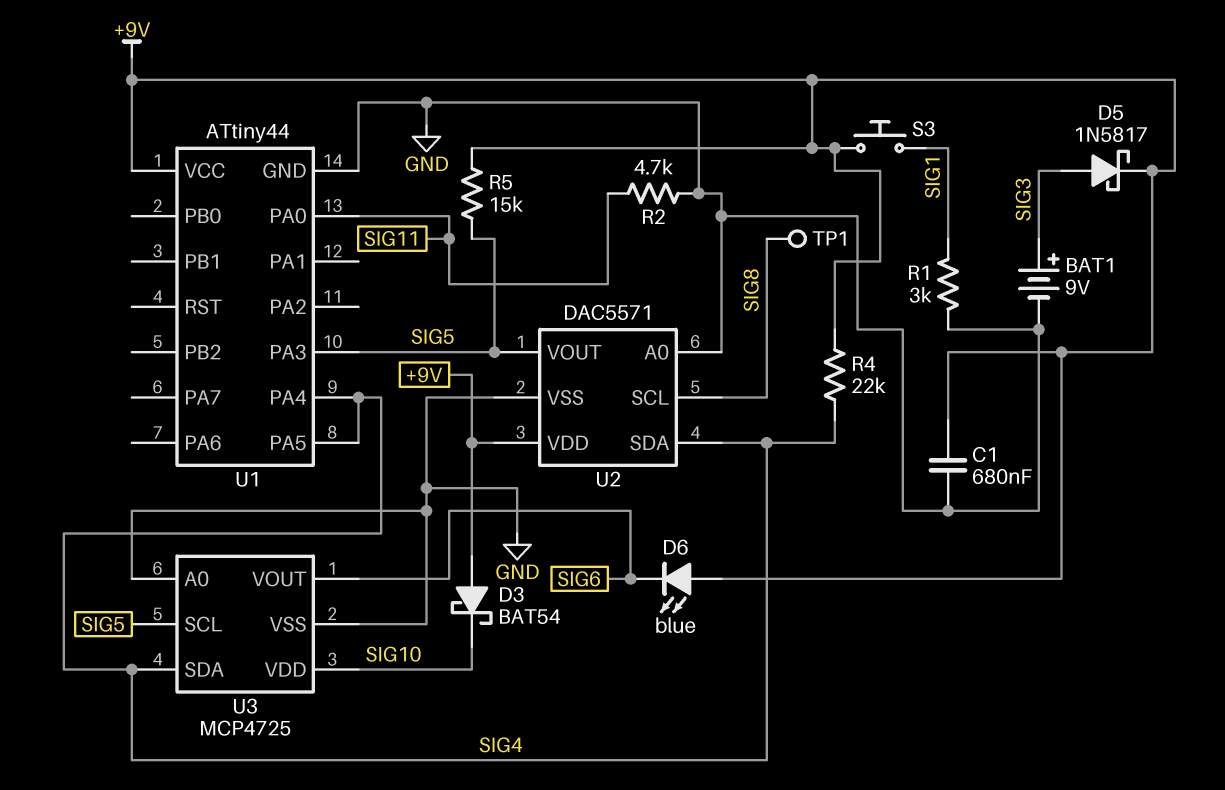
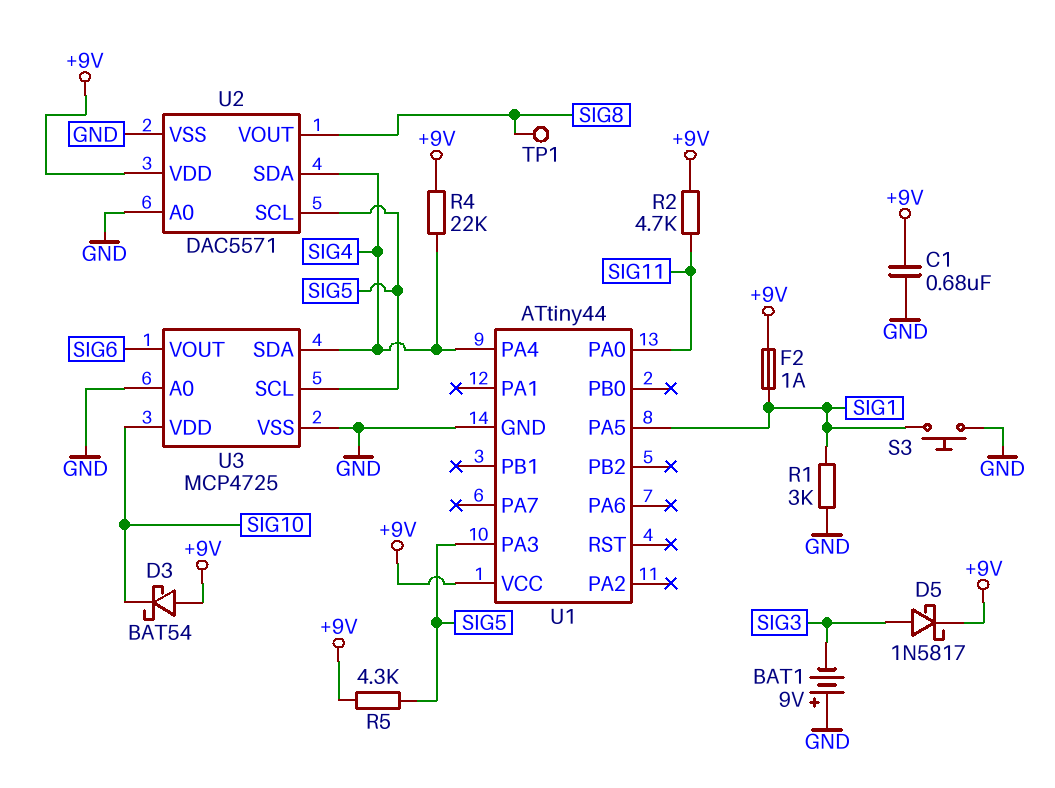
BAT1: 9V (plus SIG3, minus GND) -> 9V (plus GND, minus SIG3)
D6: LED blue (A +9V, K SIG6) -> none
F2: none -> 1A (+9V, SIG1)
R2: 4.7k (GND, SIG11) -> 4.7k (+9V, SIG11)
R5: 15k (+9V, SIG5) -> 4.3k (+9V, SIG5)
S3: button (+9V, SIG1) -> button (GND, SIG1)
U1 pin PA5: SIG4 -> SIG1
U2 pin SCL: SIG8 -> SIG5
U2 pin VOUT: SIG5 -> SIG8

